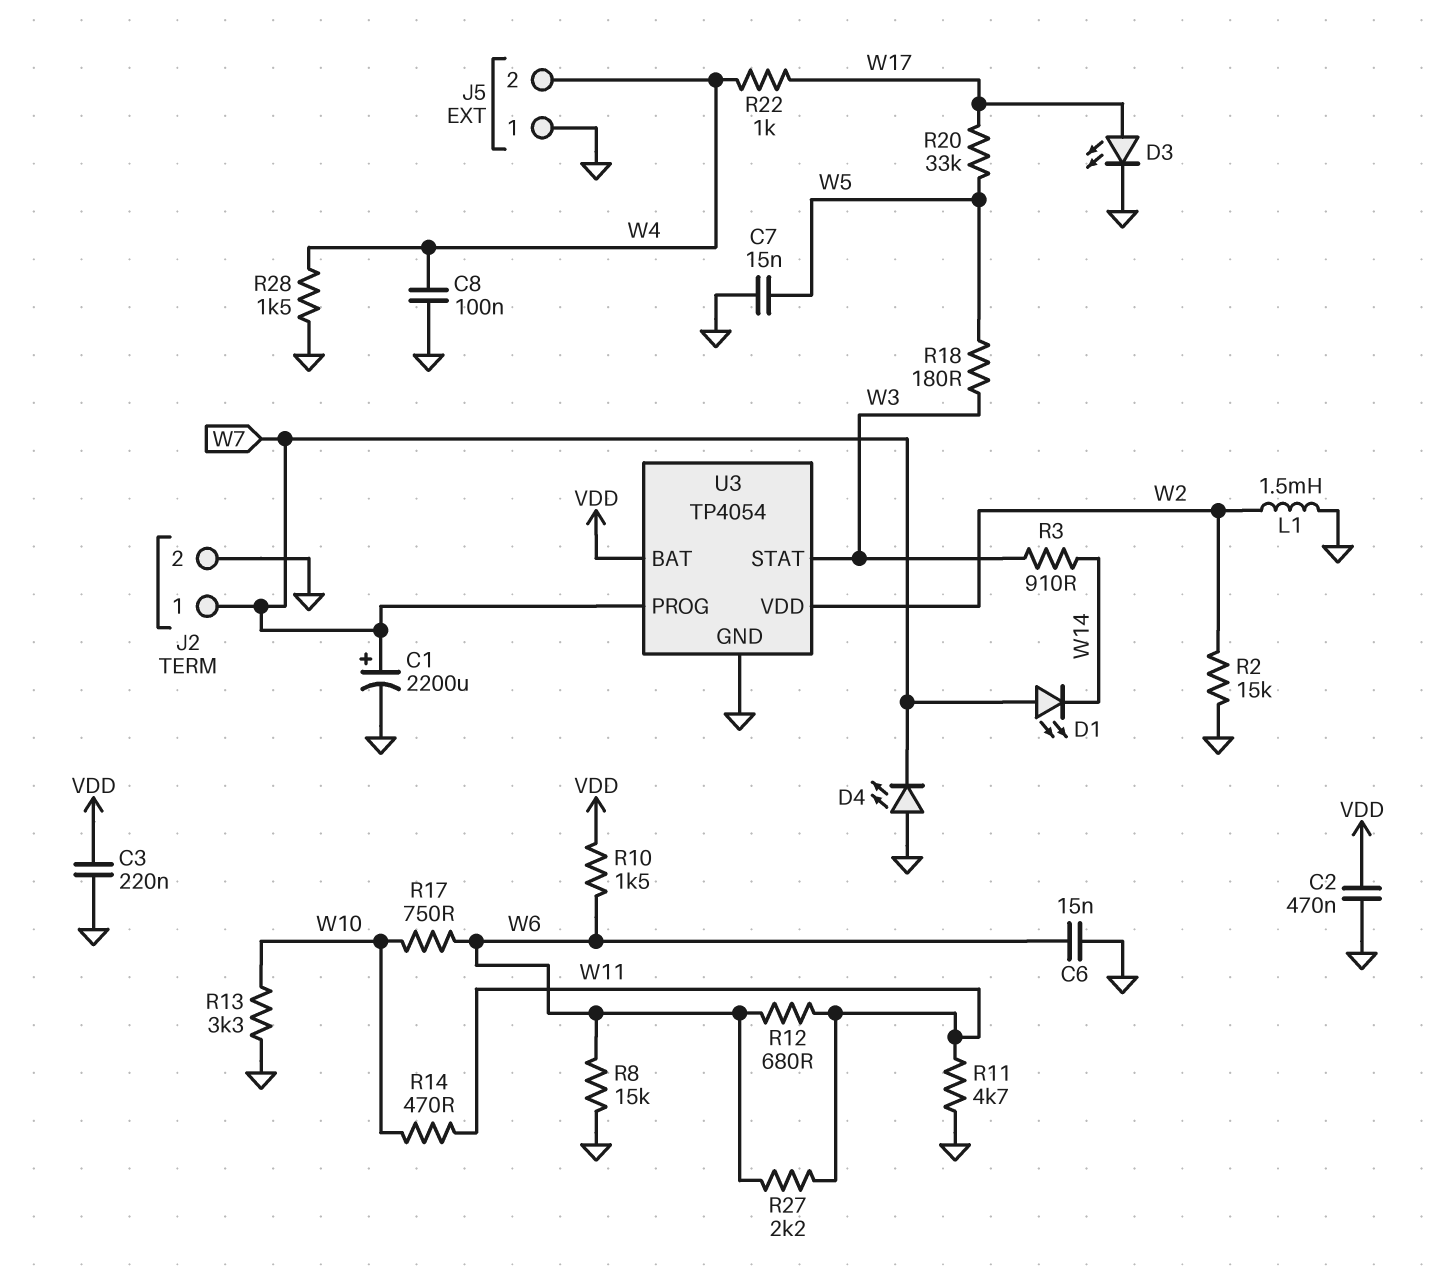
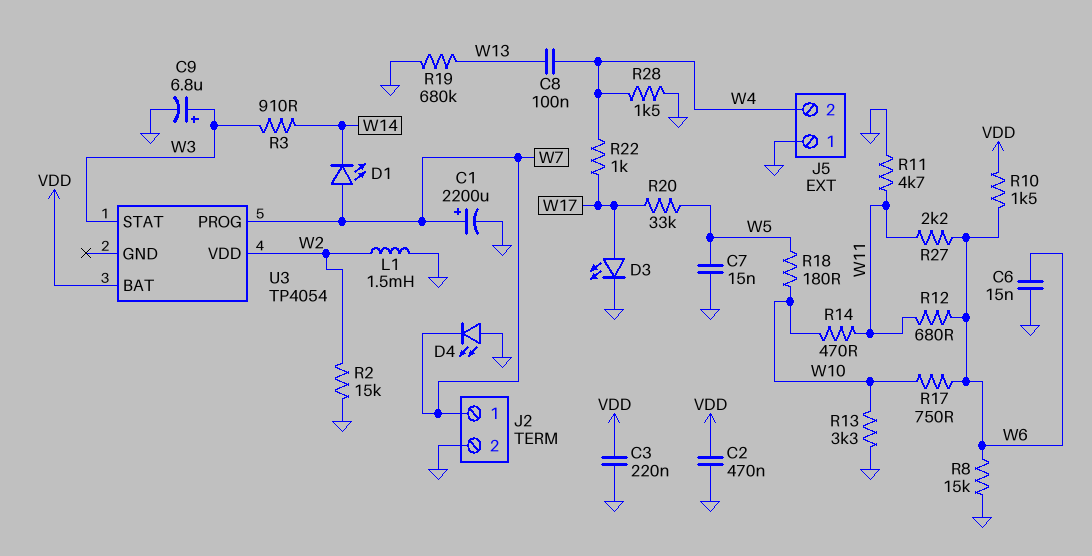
C8: 100nF (GND, W4) -> 100nF (W4, W13)
C9: none -> 6.8uF (plus W3, minus GND)
R18: 180 (W3, W5) -> 180 (W5, W10)
R19: none -> 680k (GND, W13)
U3 pin GND: GND -> none

